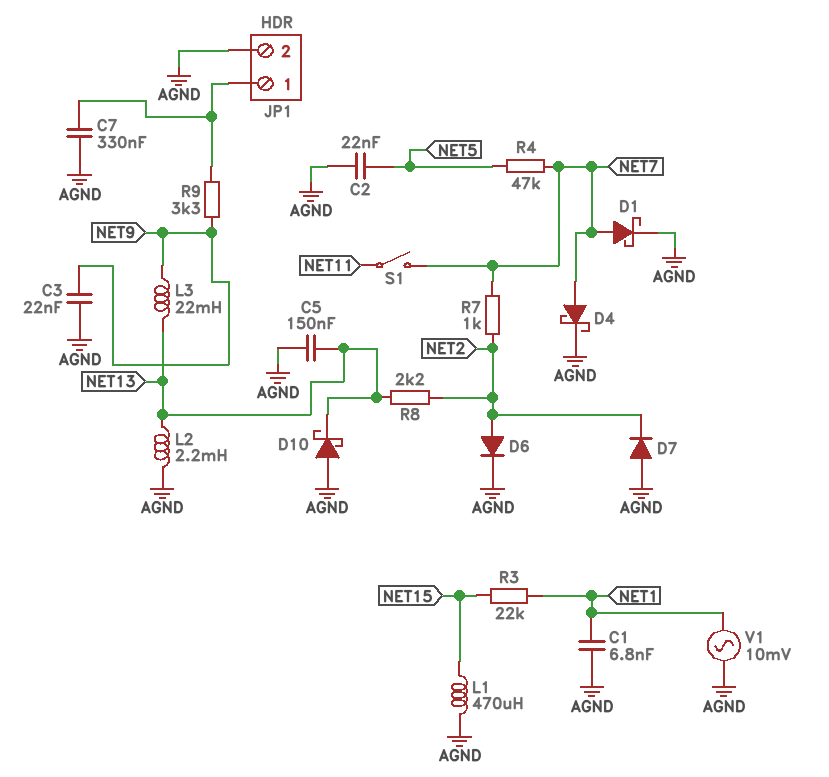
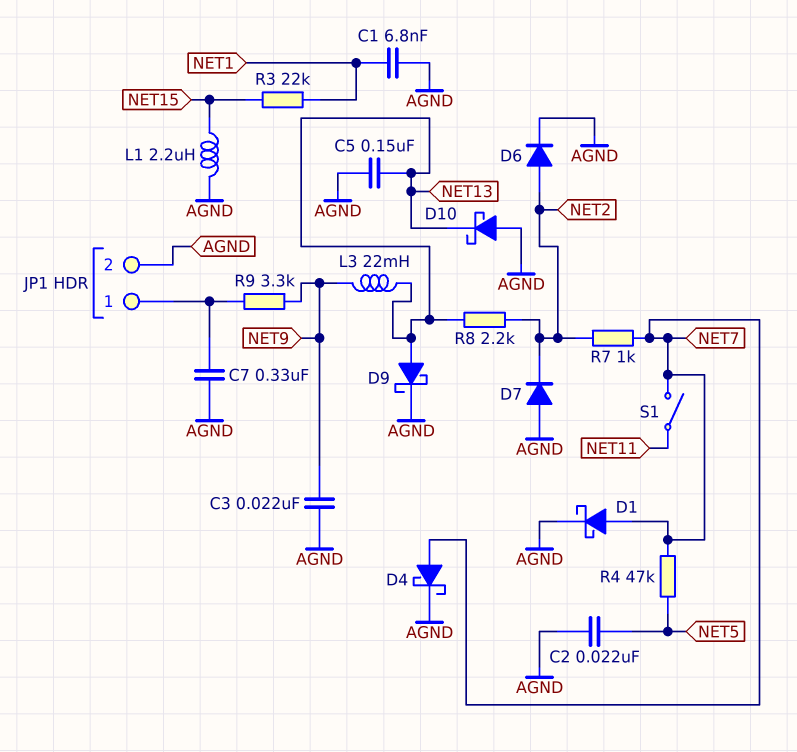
D9: none -> schottky (A NET13, K AGND)
L1: 470uH (AGND, NET15) -> 2.2uH (AGND, NET15)
L2: 2.2mH (AGND, NET13) -> none
V1: AC 10mV (AGND, NET1) -> none

